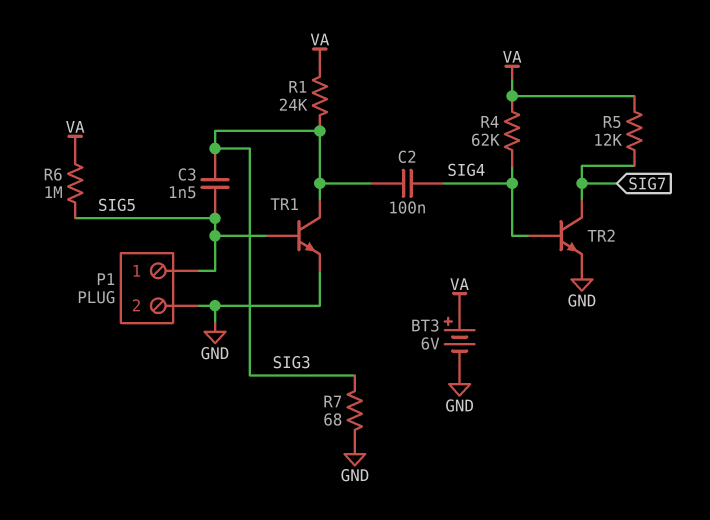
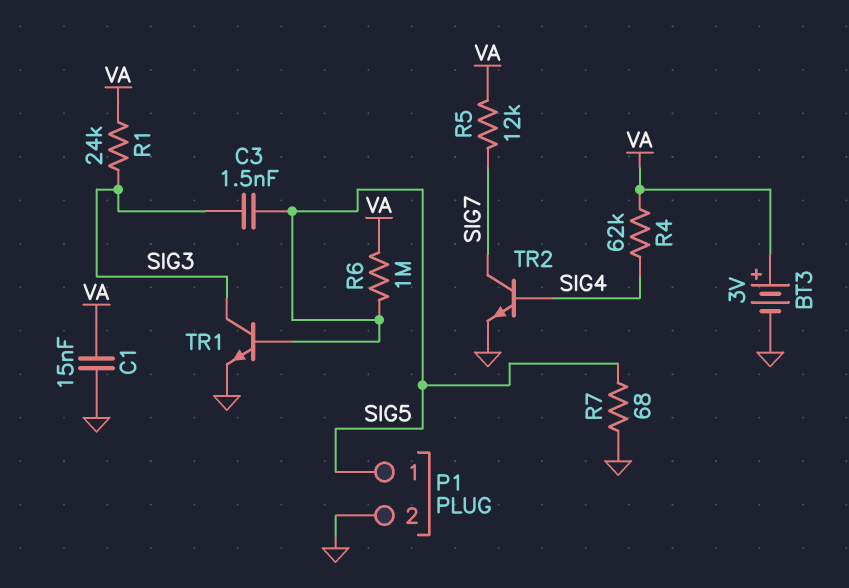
BT3: 6V (plus VA, minus GND) -> 3V (plus VA, minus GND)
C1: none -> 15nF (GND, VA)
C2: 100nF (SIG3, SIG4) -> none
R7: 68 (GND, SIG3) -> 68 (GND, SIG5)

